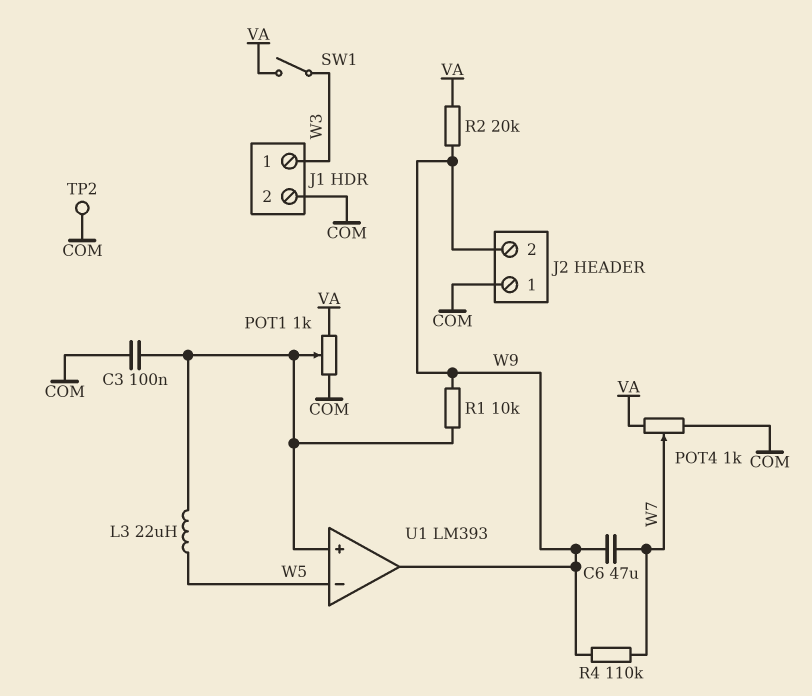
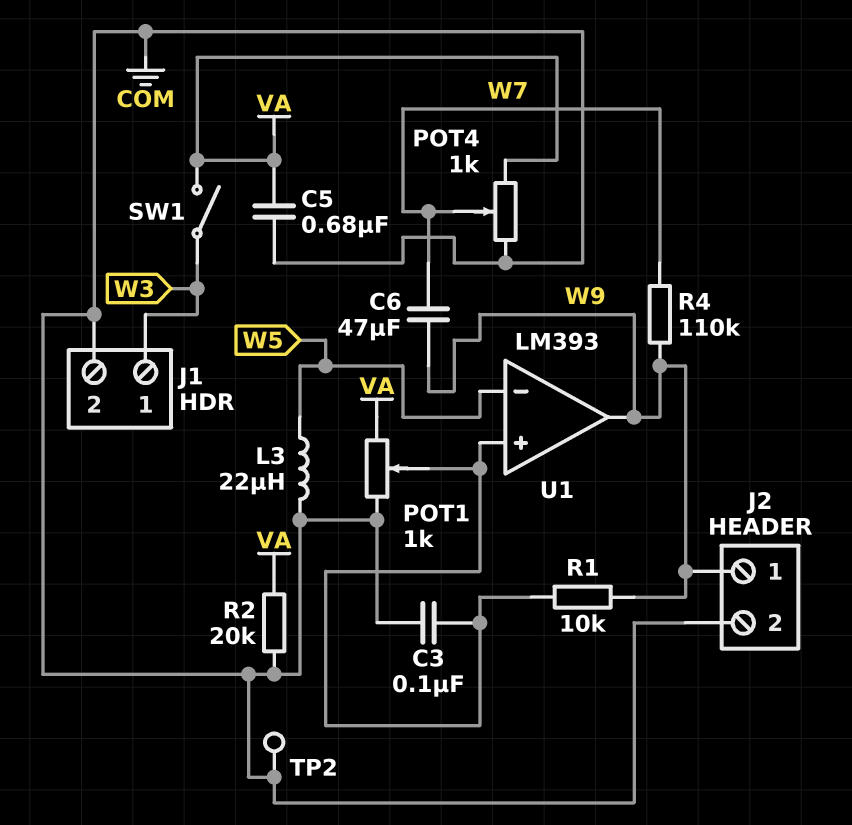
C5: none -> 680nF (COM, VA)
J2 pin 1: COM -> W9
J2 pin 2: W9 -> COM
L3: 22uH (U1/in+, W5) -> 22uH (COM, W5)
R2: 20k (VA, W9) -> 20k (COM, VA)

